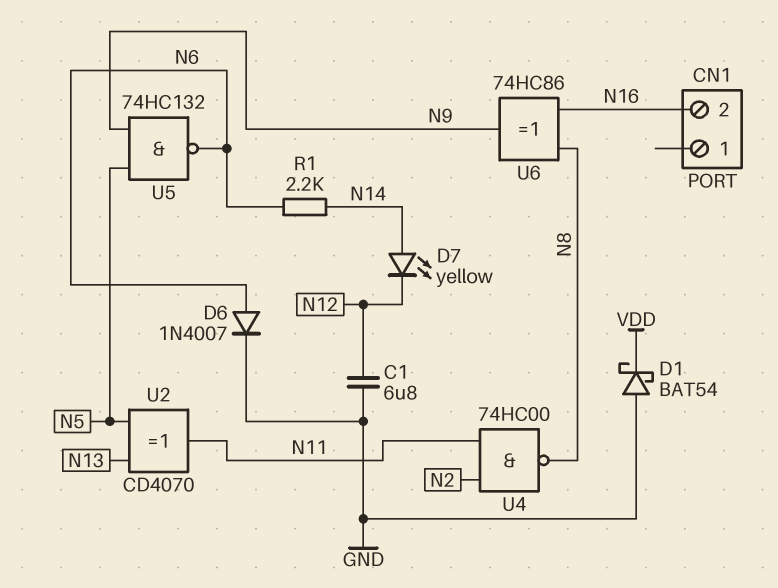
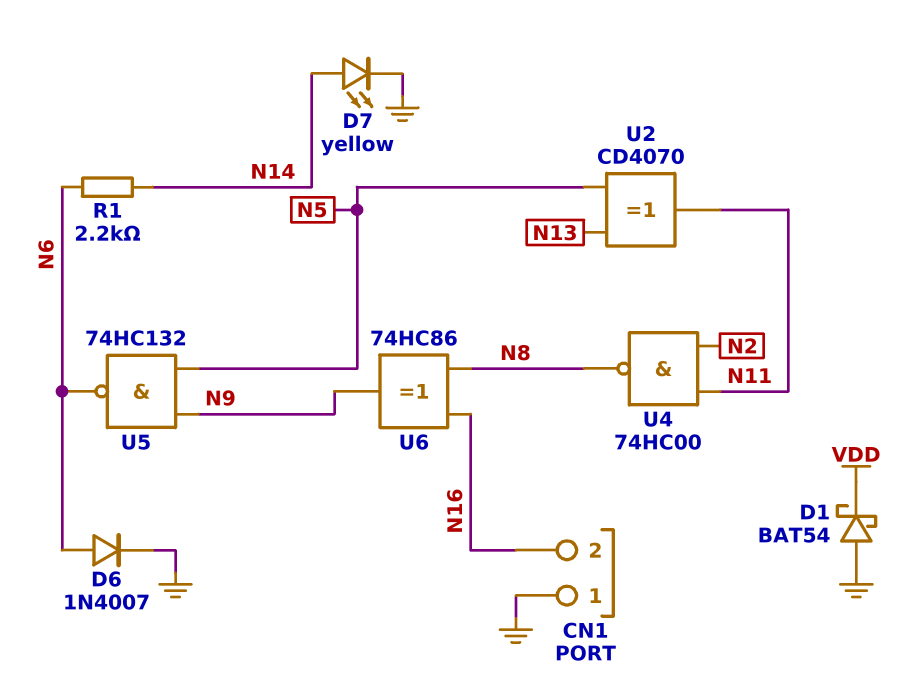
C1: 6.8uF (GND, N12) -> none
CN1 pin 1: none -> GND
D7: LED yellow (A N14, K N12) -> LED yellow (A N14, K GND)

